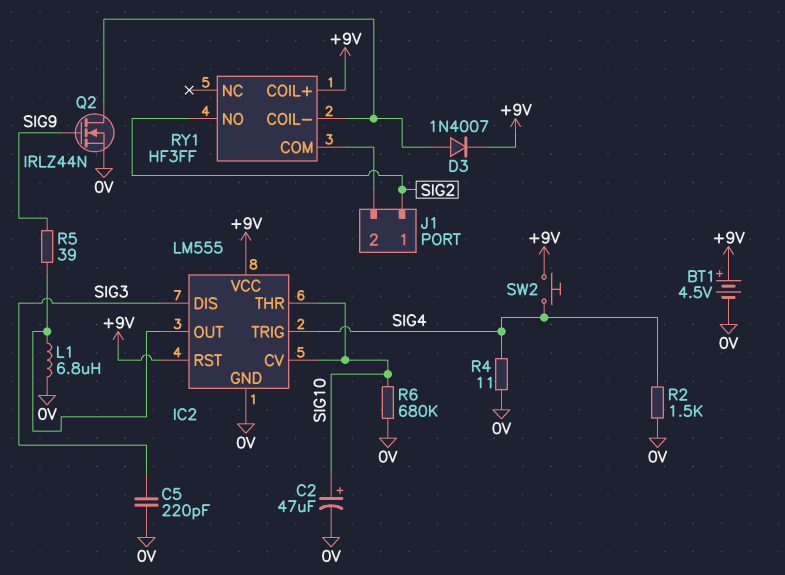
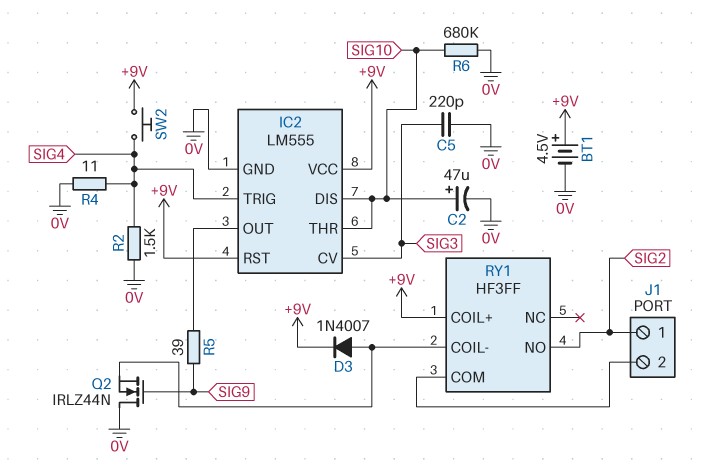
IC2 pin CV: SIG10 -> SIG3
IC2 pin DIS: SIG3 -> SIG10
L1: 6.8uH (0V, IC2/OUT) -> none
Q2: NMOS IRLZ44N (G SIG9, D RY1/COIL-, S 0V) -> NMOS IRLZ44N (G SIG9, D 0V, S RY1/COIL-)

